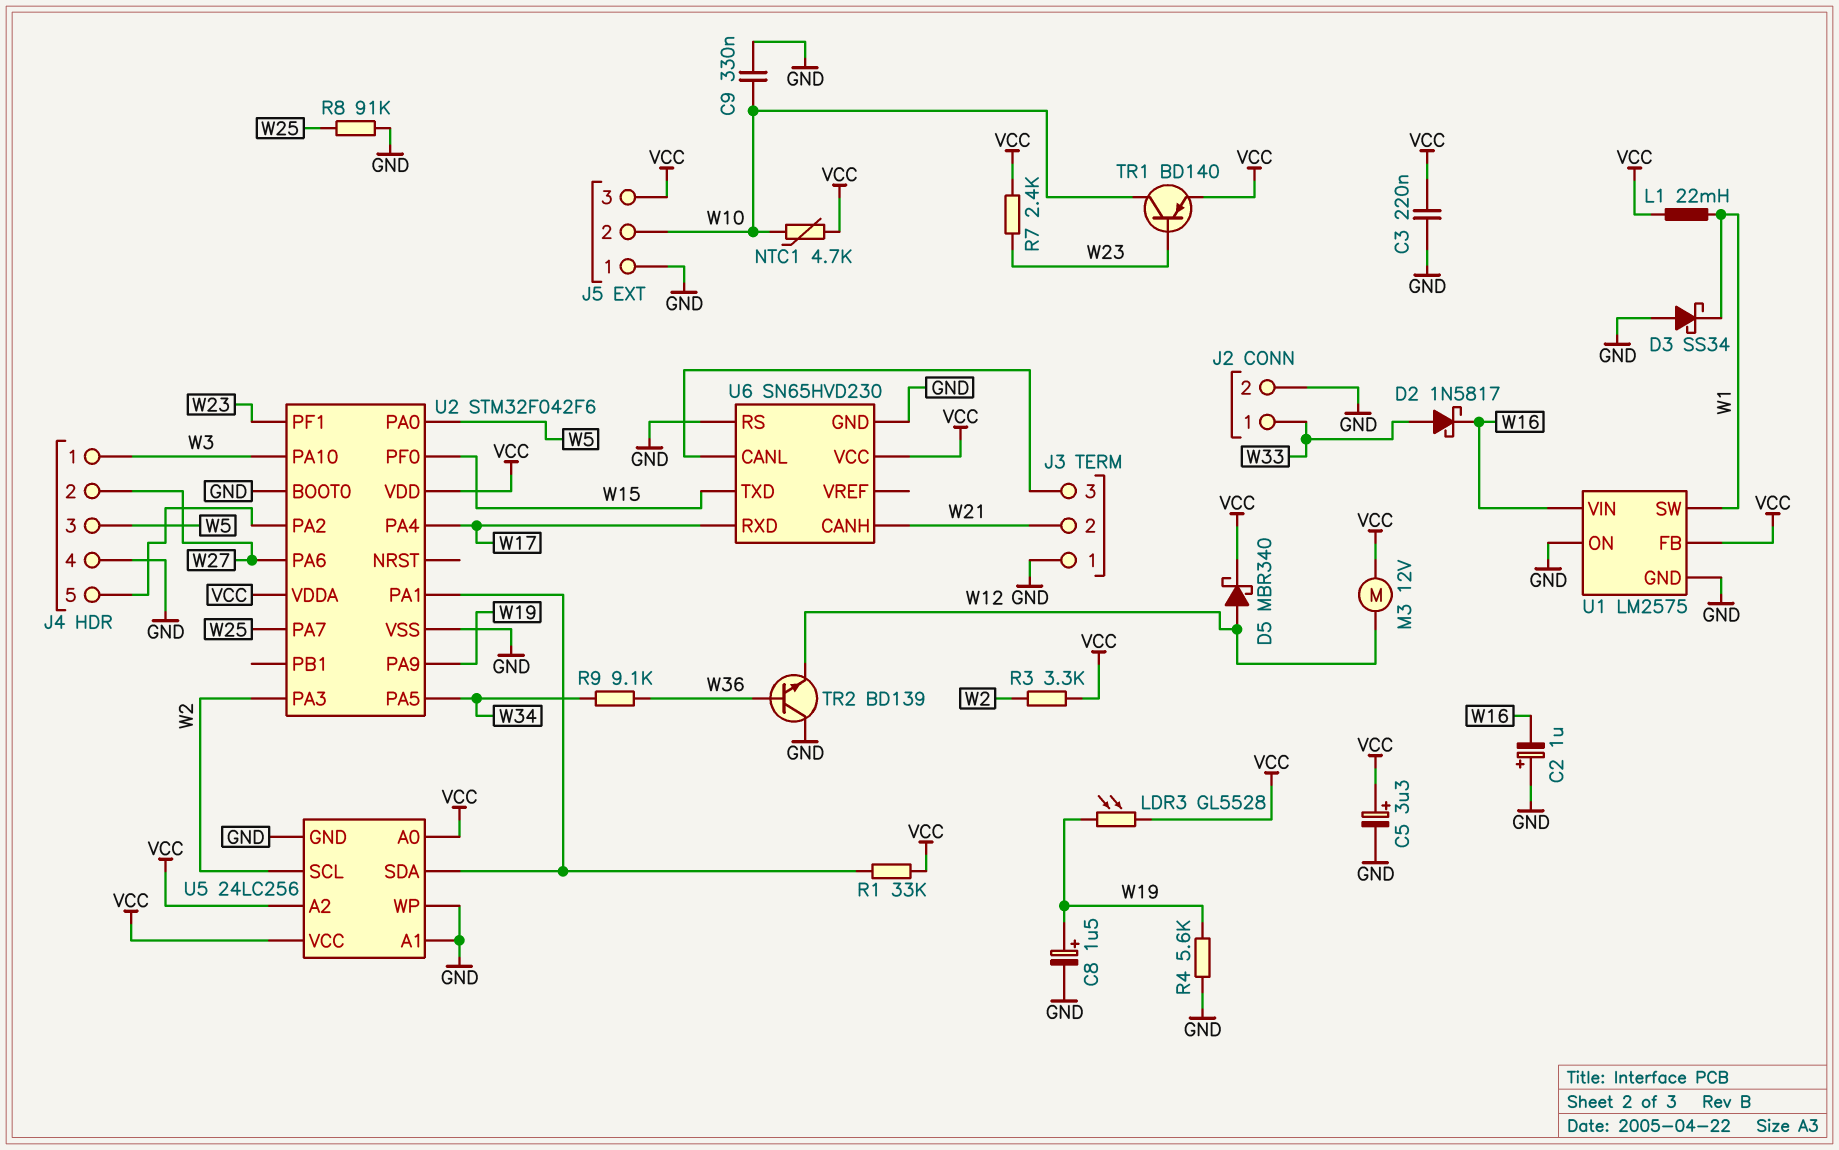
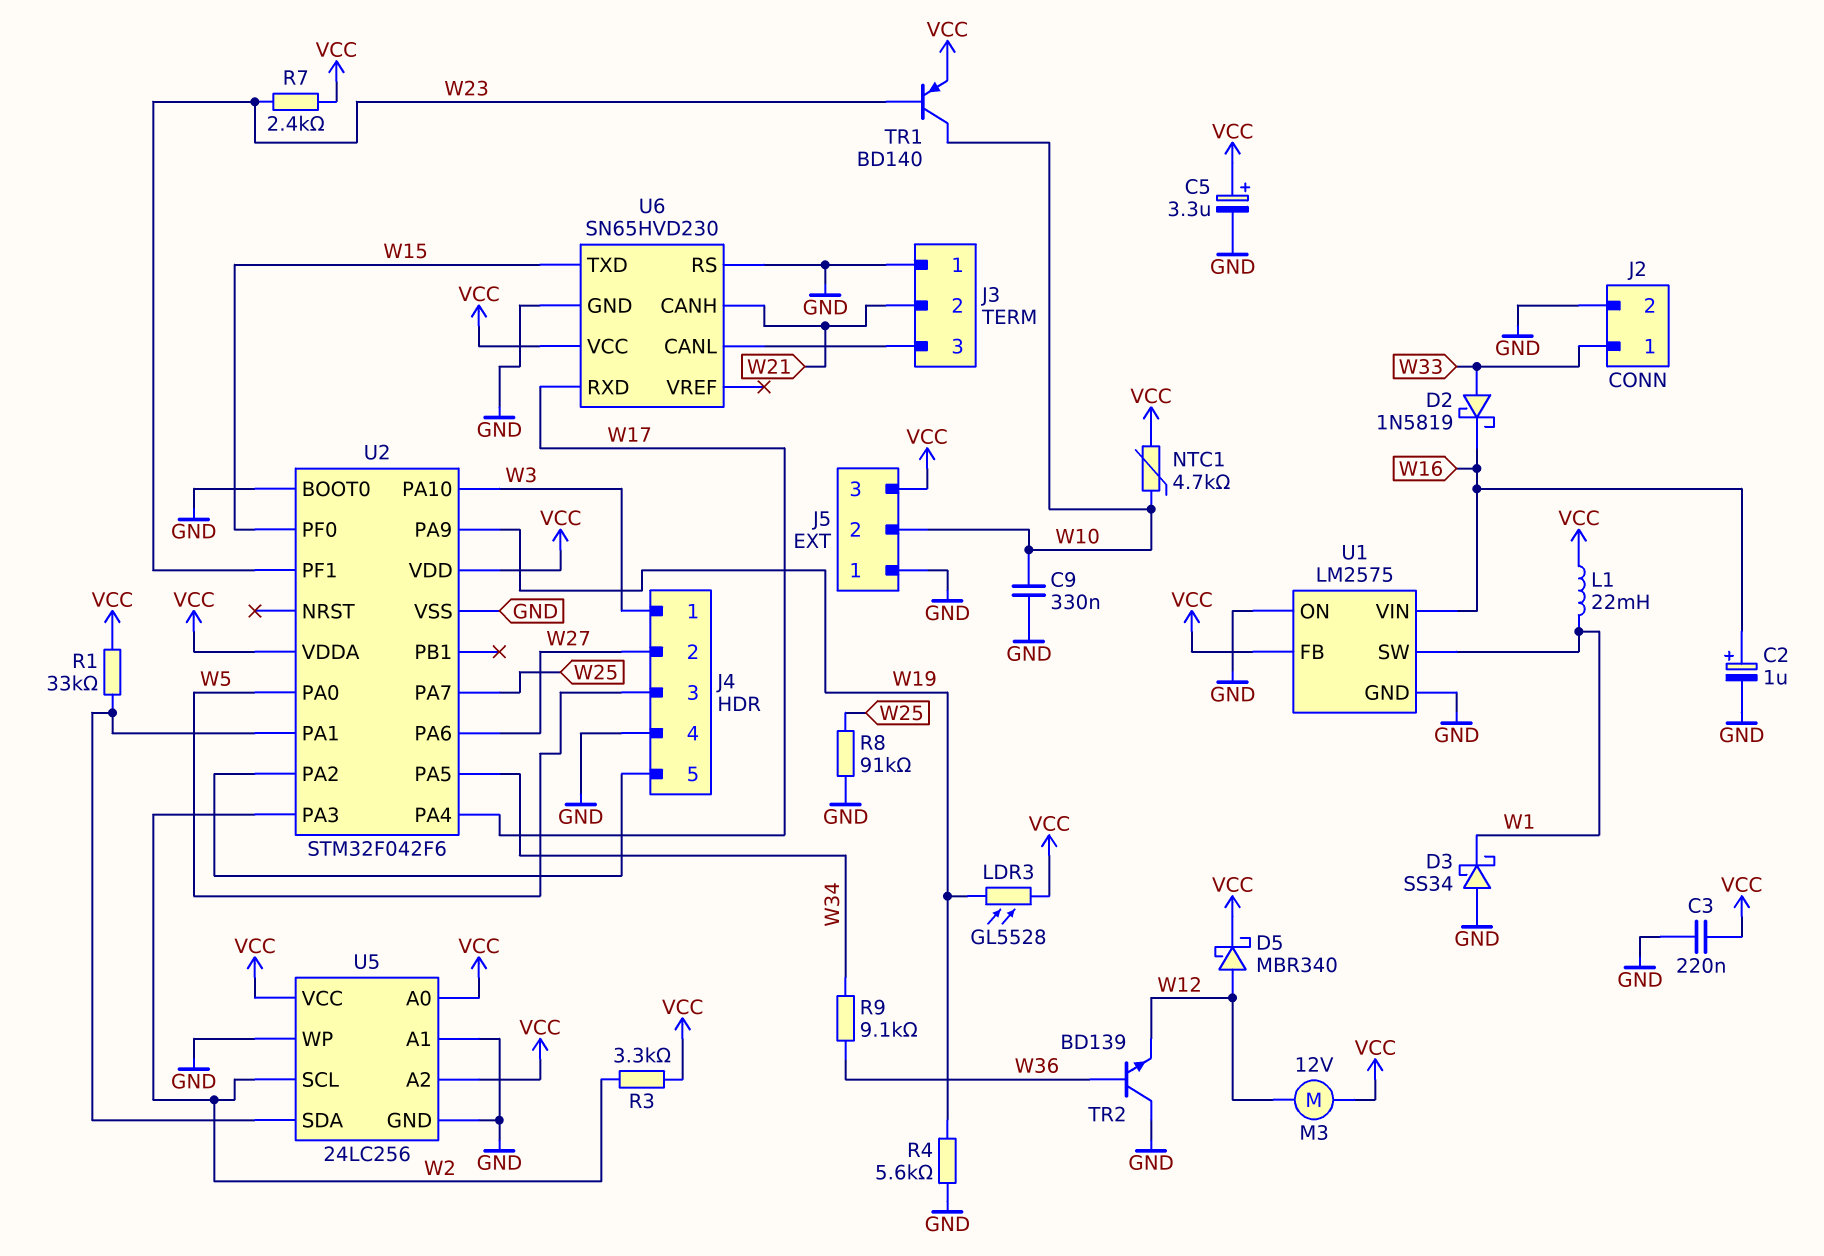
C2: 1uF (plus GND, minus W16) -> 1uF (plus W16, minus GND)
C8: 1.5uF (plus W19, minus GND) -> none
D2: schottky 1N5817 (A W33, K W16) -> schottky 1N5819 (A W33, K W16)

